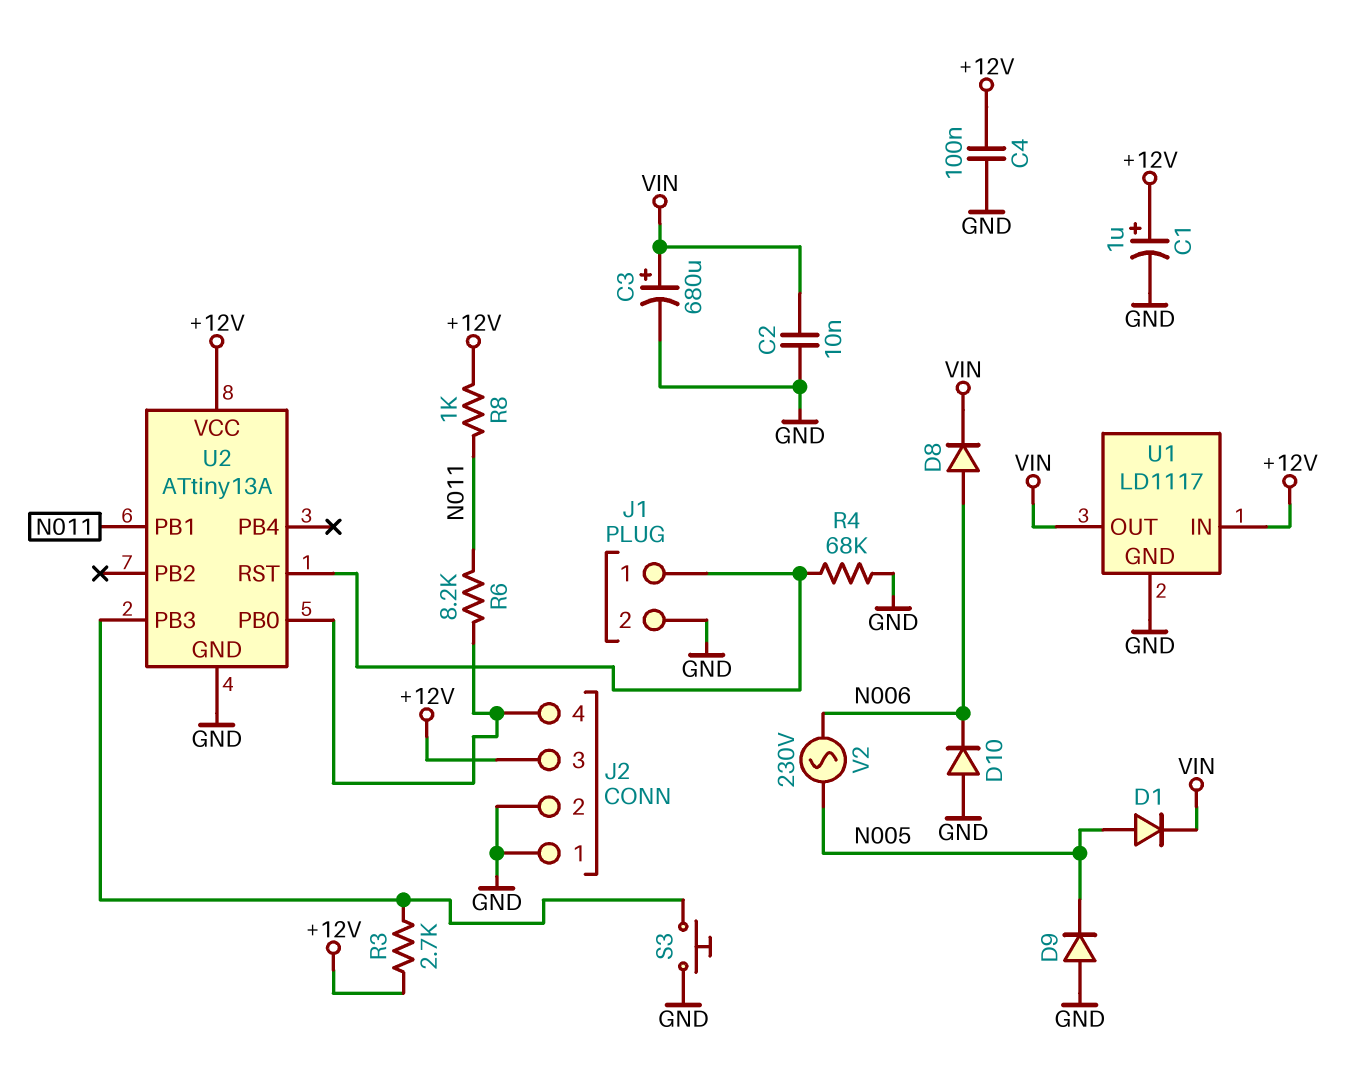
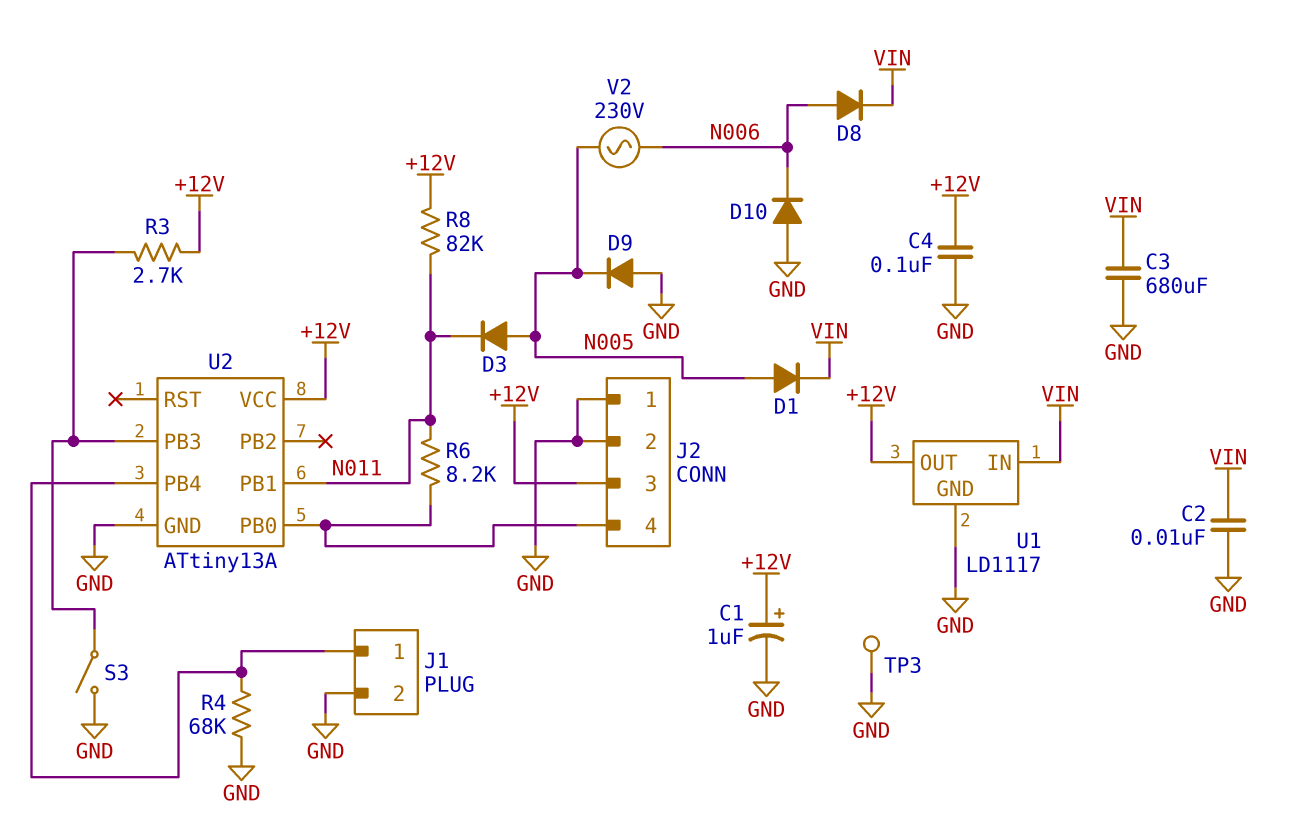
C3: 680uF (plus VIN, minus GND) -> 680uF (GND, VIN)
D3: none -> diode (A N005, K N011)
R8: 1k (+12V, N011) -> 82k (+12V, N011)
S3: button (GND, U2/PB3) -> switch (GND, U2/PB3)
TP3: none -> test point (GND)
U1 pin IN: +12V -> VIN
U1 pin OUT: VIN -> +12V
U2 pin PB4: none -> J1/1
U2 pin RST: J1/1 -> none

